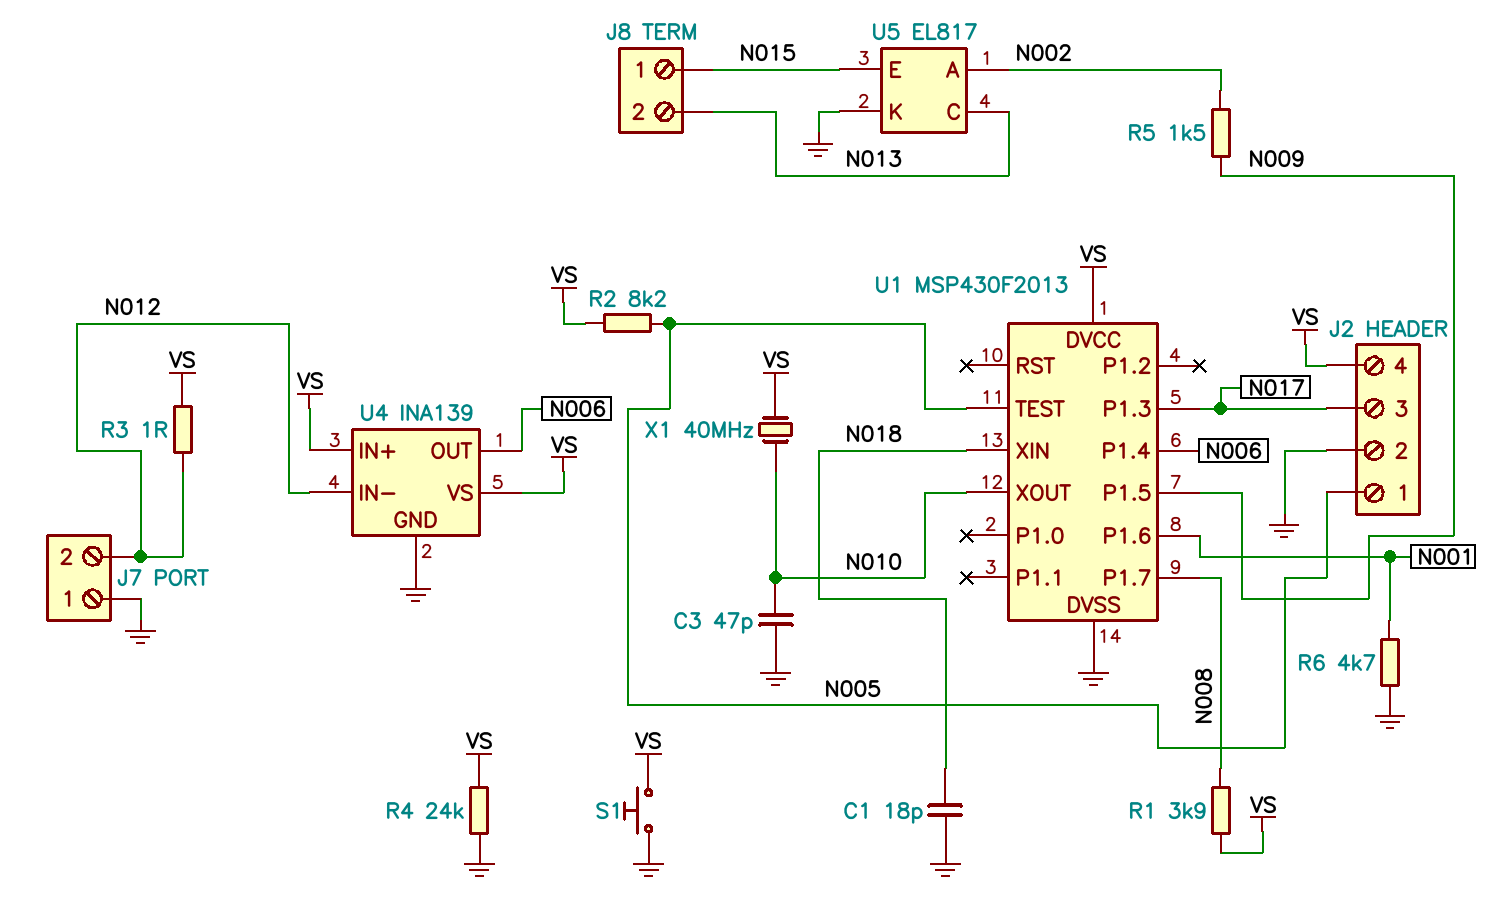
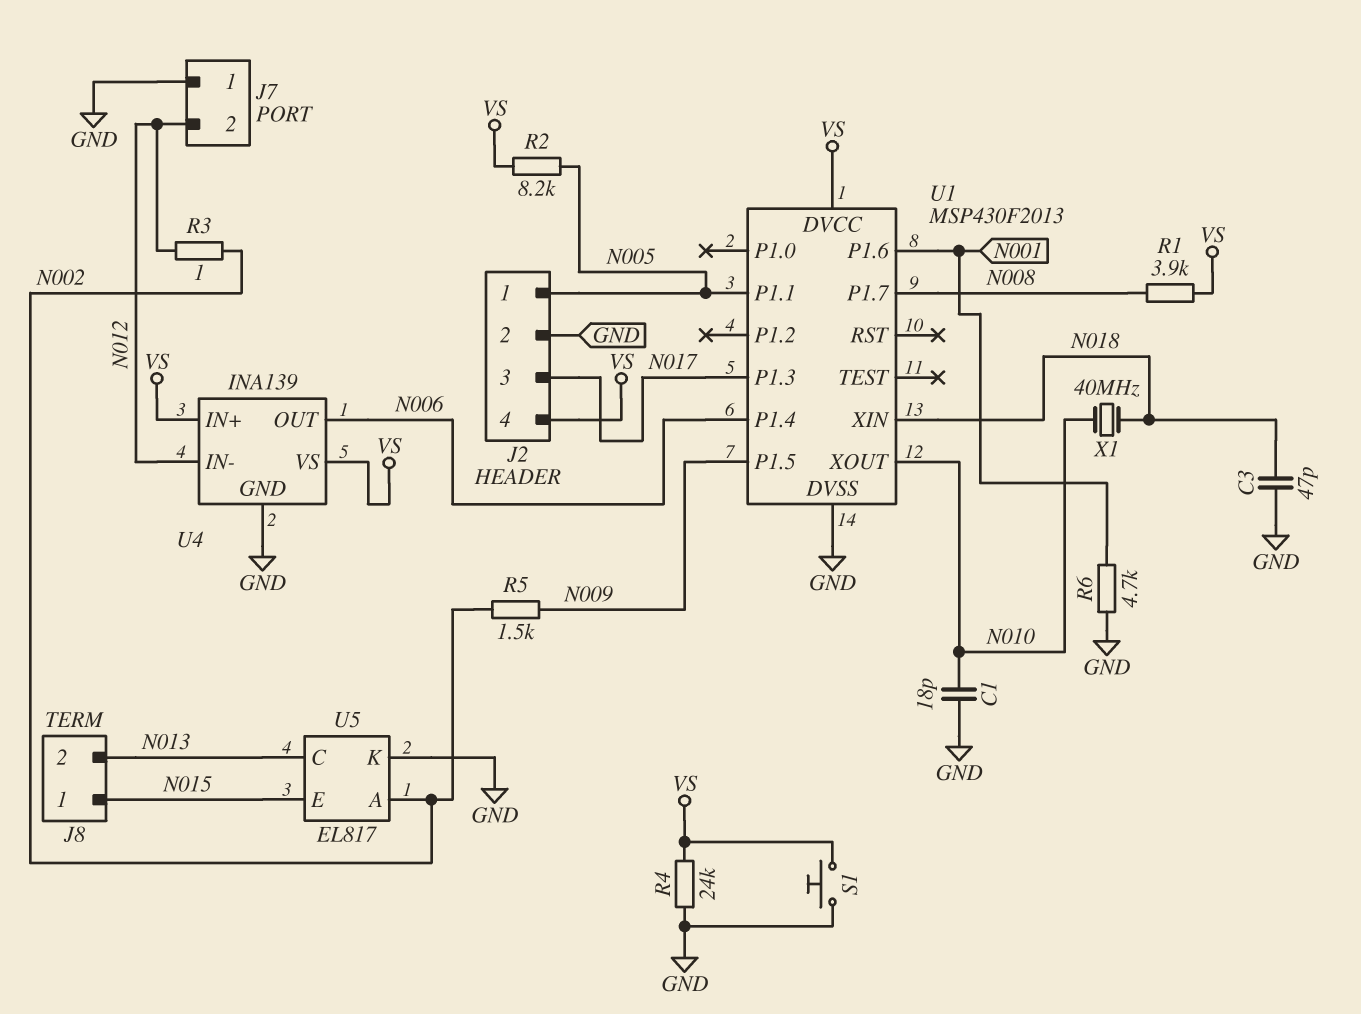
C1: 18pF (GND, N018) -> 18pF (GND, N010)
C3: 47pF (GND, N010) -> 47pF (GND, N018)
R3: 1 (N012, VS) -> 1 (N002, N012)
U1 pin P1.1: none -> N005
U1 pin TEST: N005 -> none
X1: 40MHz (N010, VS) -> 40MHz (N010, N018)

